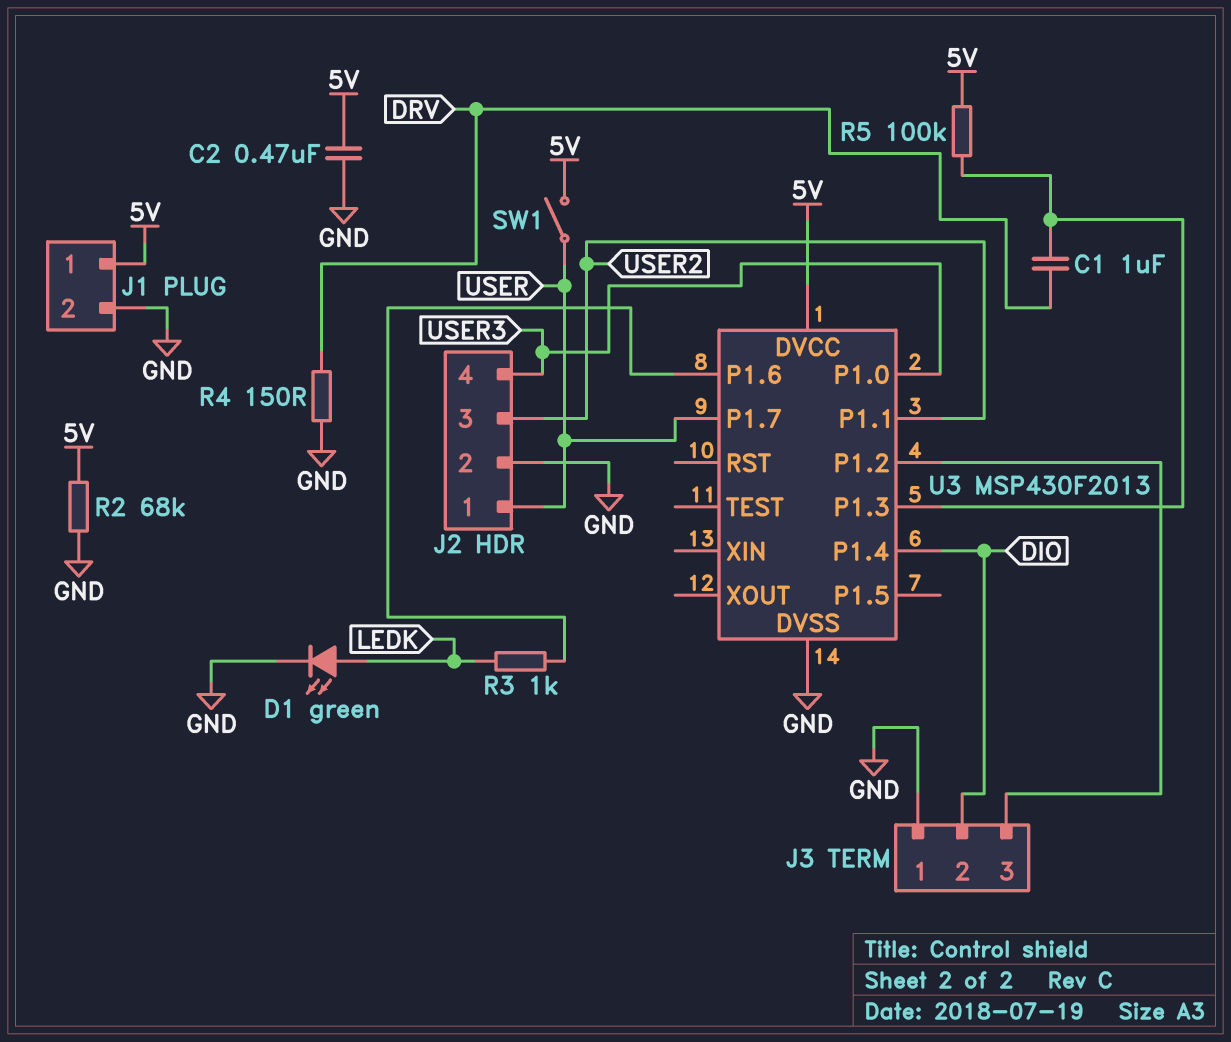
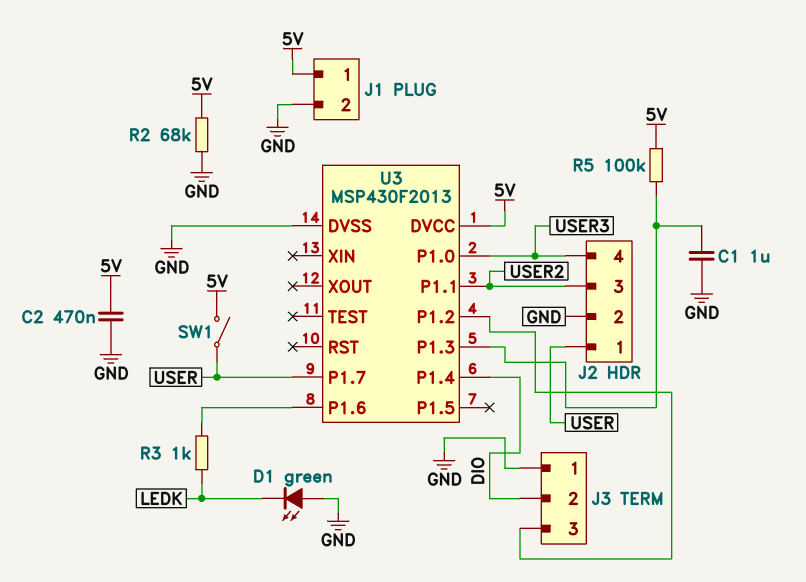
C1: 1uF (DRV, U3/P1.3) -> 1uF (GND, U3/P1.3)
D1: LED green (A LEDK, K GND) -> LED green (A GND, K LEDK)
R4: 150 (DRV, GND) -> none

